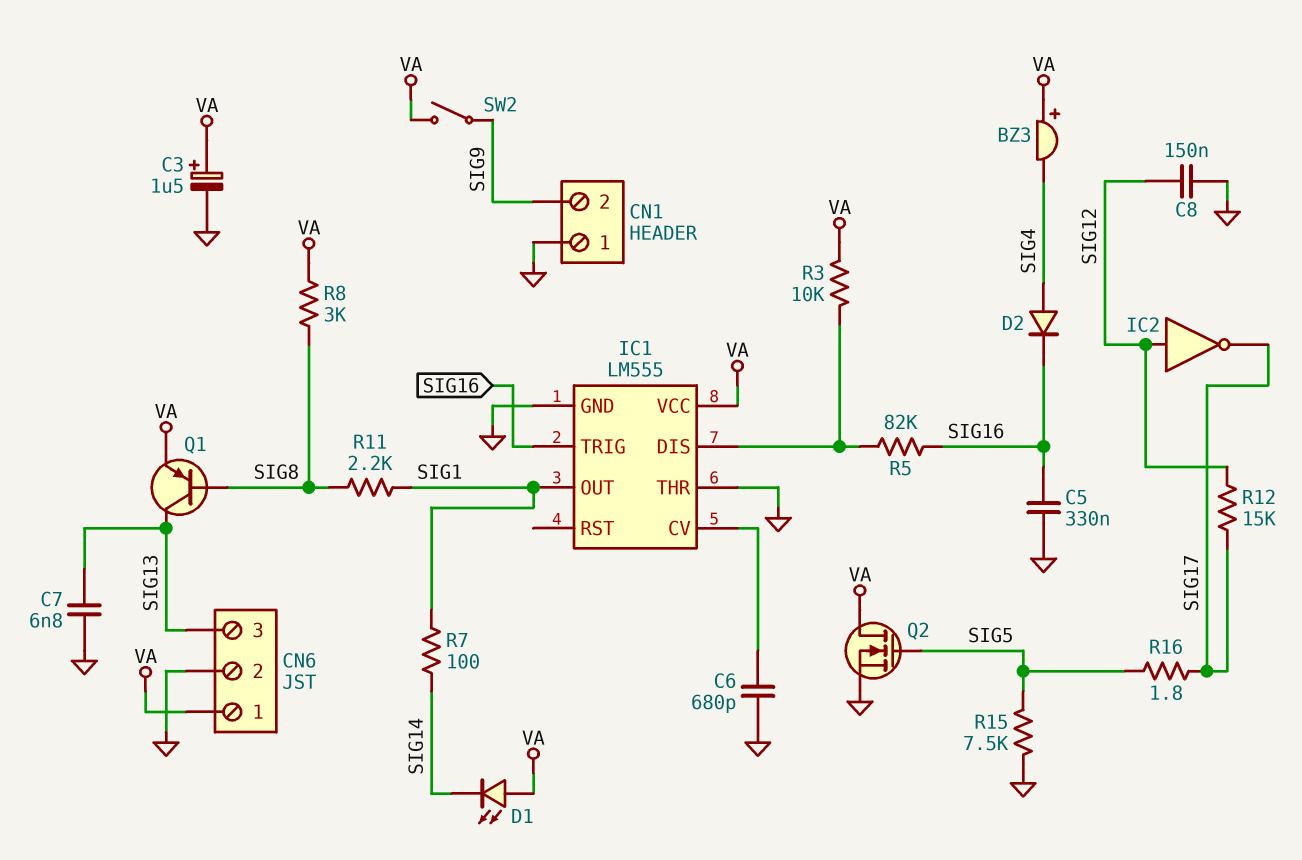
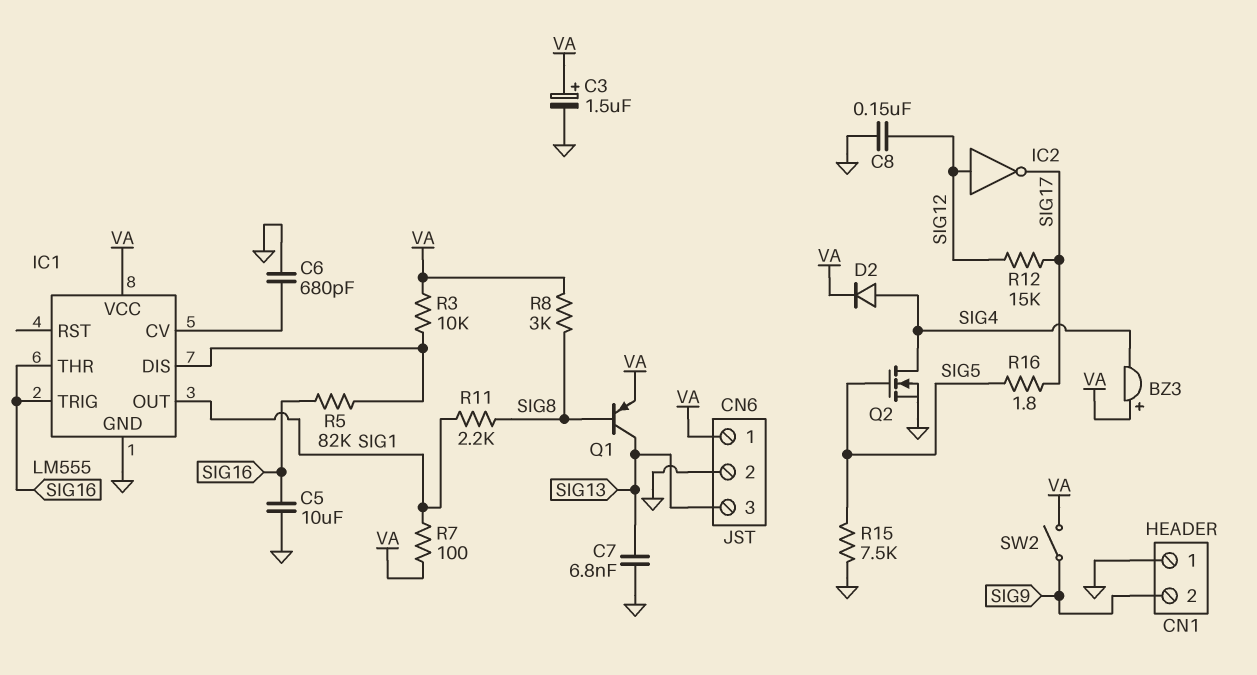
C5: 330nF (GND, SIG16) -> 10uF (GND, SIG16)
D1: LED (A VA, K SIG14) -> none
D2: diode (A SIG4, K SIG16) -> diode (A SIG4, K VA)
IC1 pin THR: GND -> SIG16
Q2: NMOS (G SIG5, D VA, S GND) -> NMOS (G SIG5, D SIG4, S GND)
R7: 100 (SIG1, SIG14) -> 100 (SIG1, VA)

